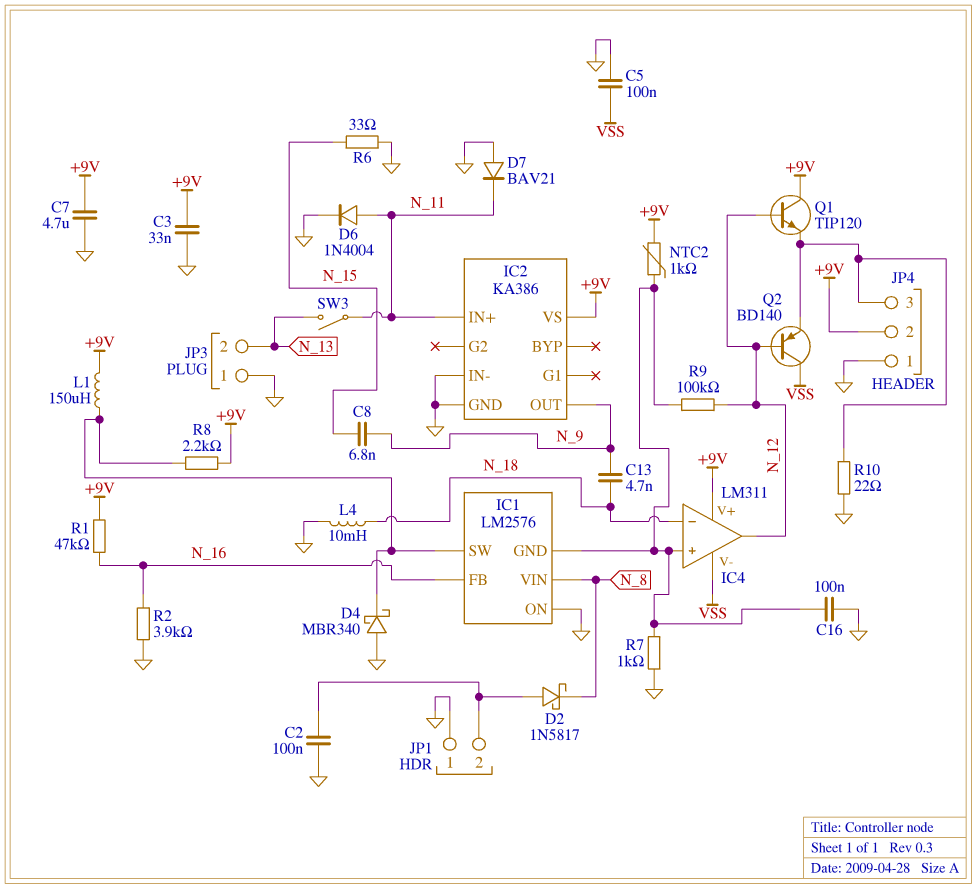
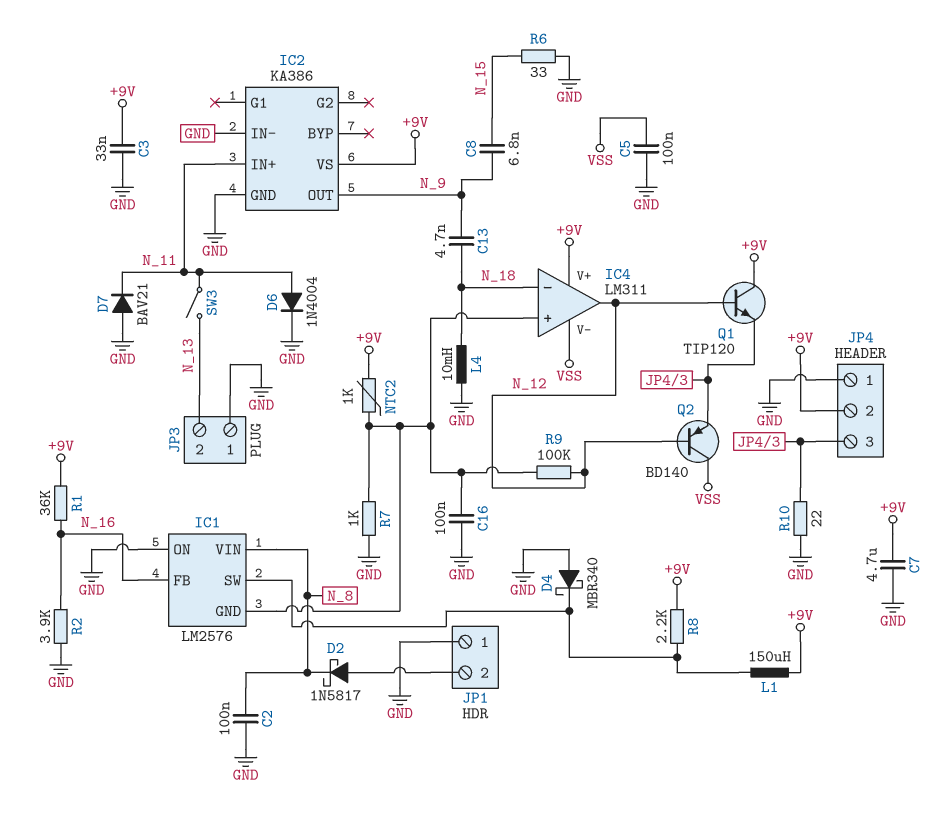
C2: 100nF (GND, JP1/2) -> 100nF (GND, N_8)
R1: 47k (+9V, N_16) -> 36k (+9V, N_16)

